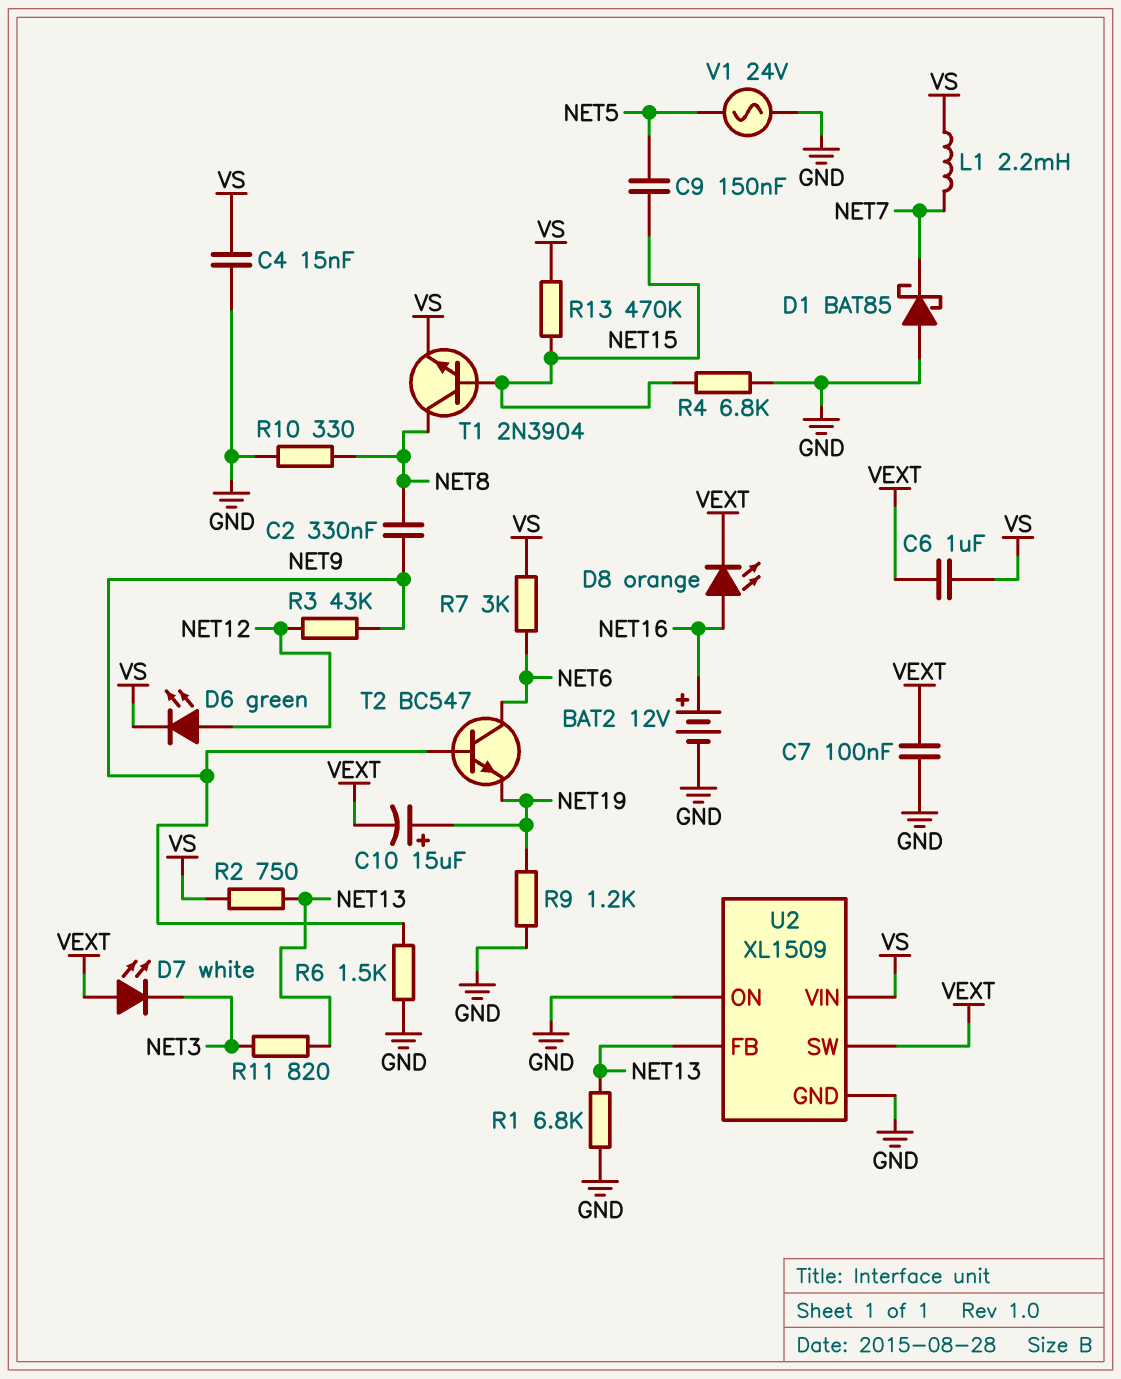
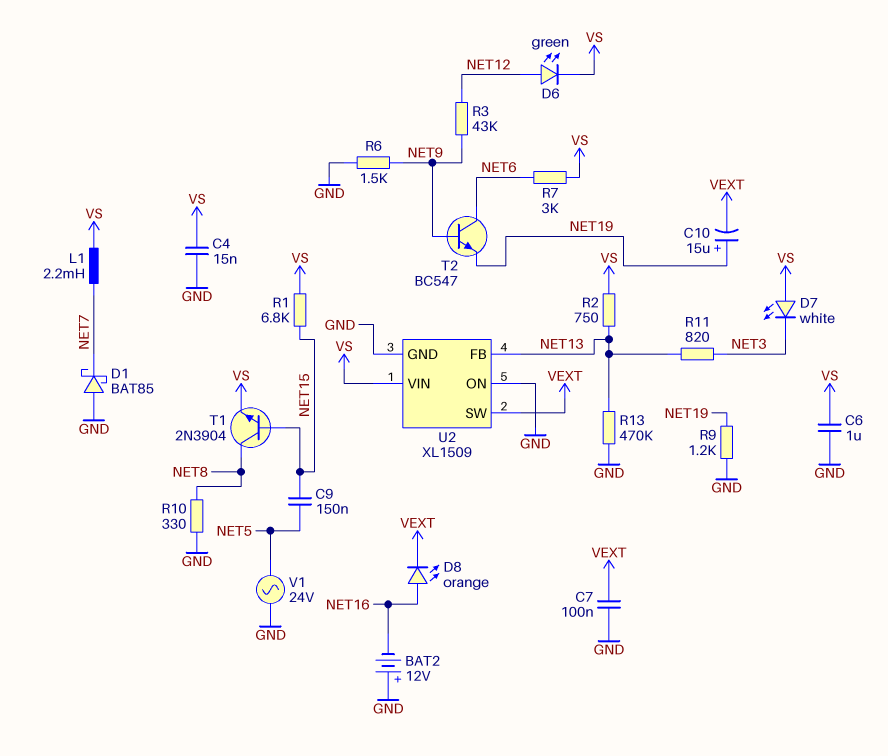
BAT2: 12V (plus NET16, minus GND) -> 12V (plus GND, minus NET16)
C2: 330nF (NET8, NET9) -> none
C6: 1uF (VEXT, VS) -> 1uF (GND, VS)
D7: LED white (A VEXT, K NET3) -> LED white (A VS, K NET3)
R1: 6.8k (GND, NET13) -> 6.8k (NET15, VS)
R4: 6.8k (GND, NET15) -> none
R13: 470k (NET15, VS) -> 470k (GND, NET13)

